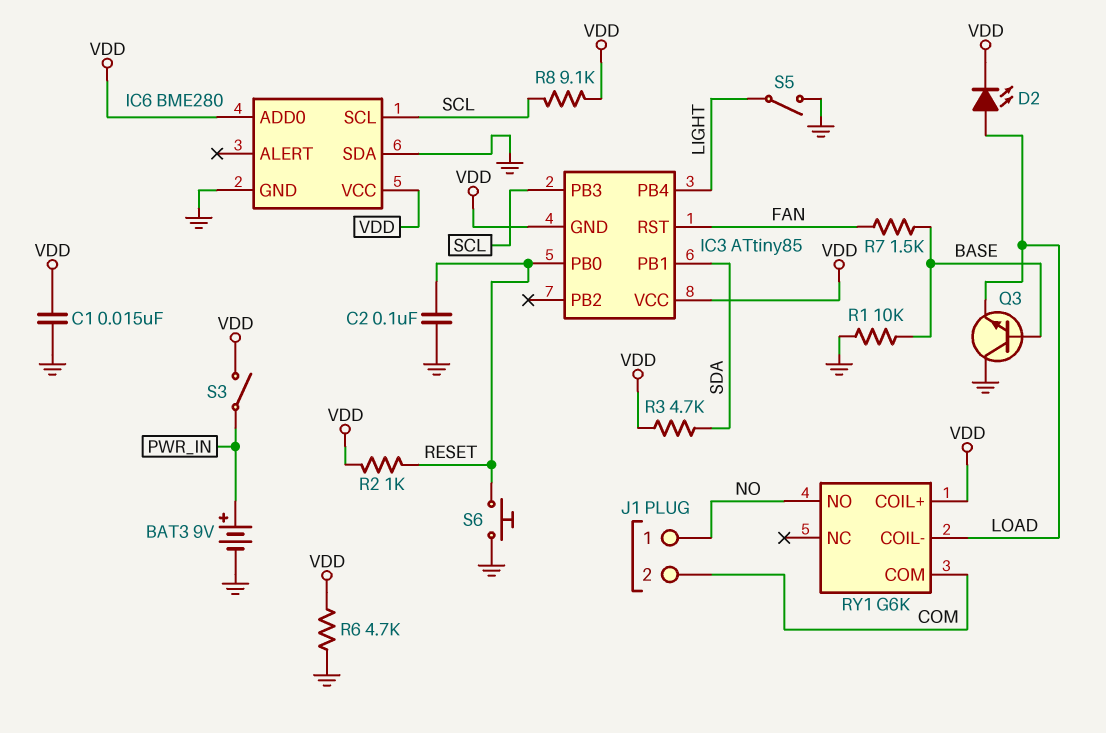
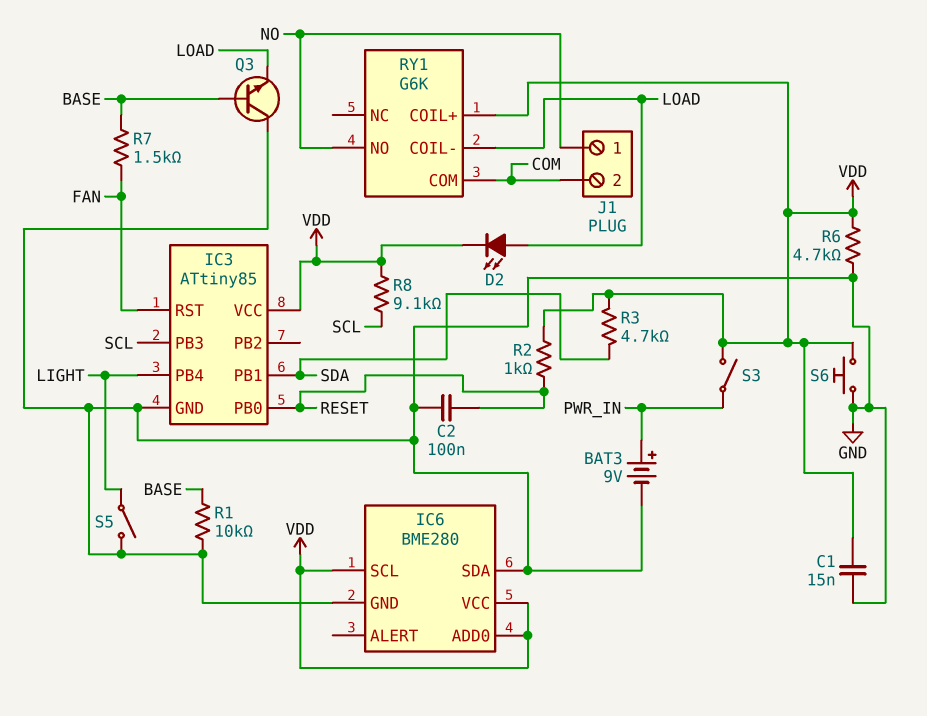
IC3 pin GND: VDD -> GND
IC6 pin SCL: SCL -> VDD
S6: button (GND, RESET) -> button (GND, VDD)

